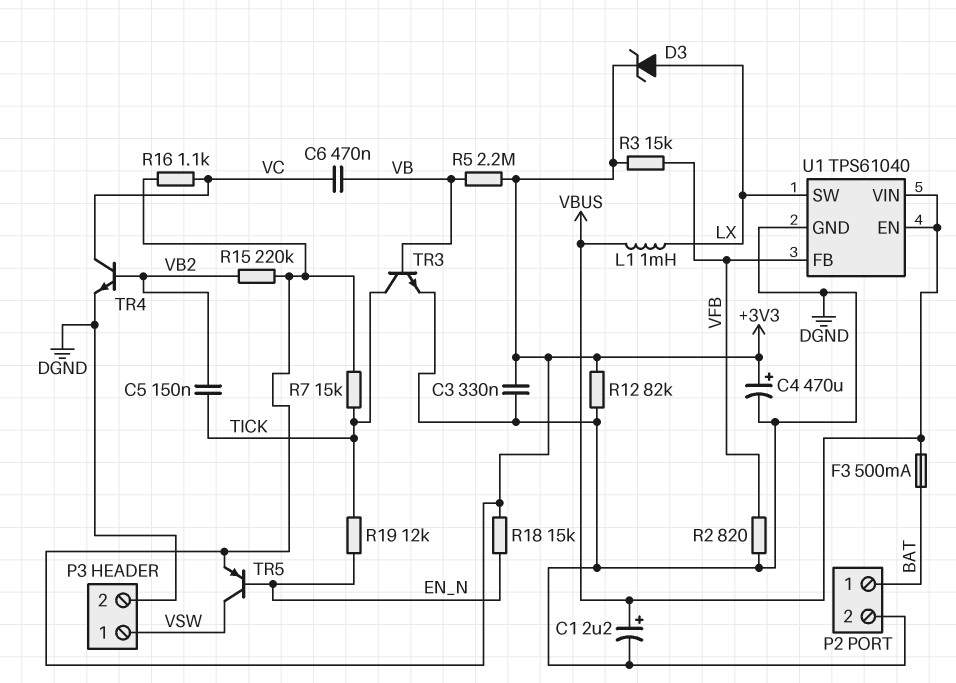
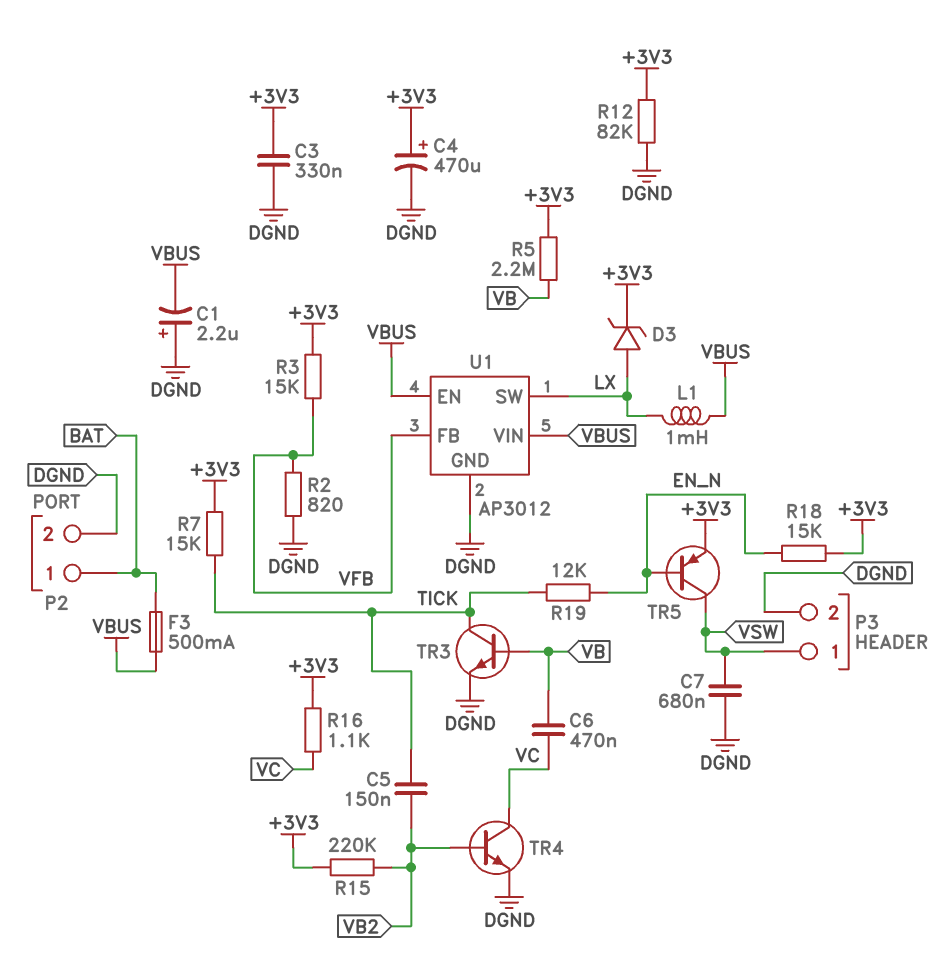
C1: 2.2uF (plus VBUS, minus DGND) -> 2.2uF (plus DGND, minus VBUS)
C7: none -> 680nF (DGND, VSW)
U1: TPS61040 -> AP3012

